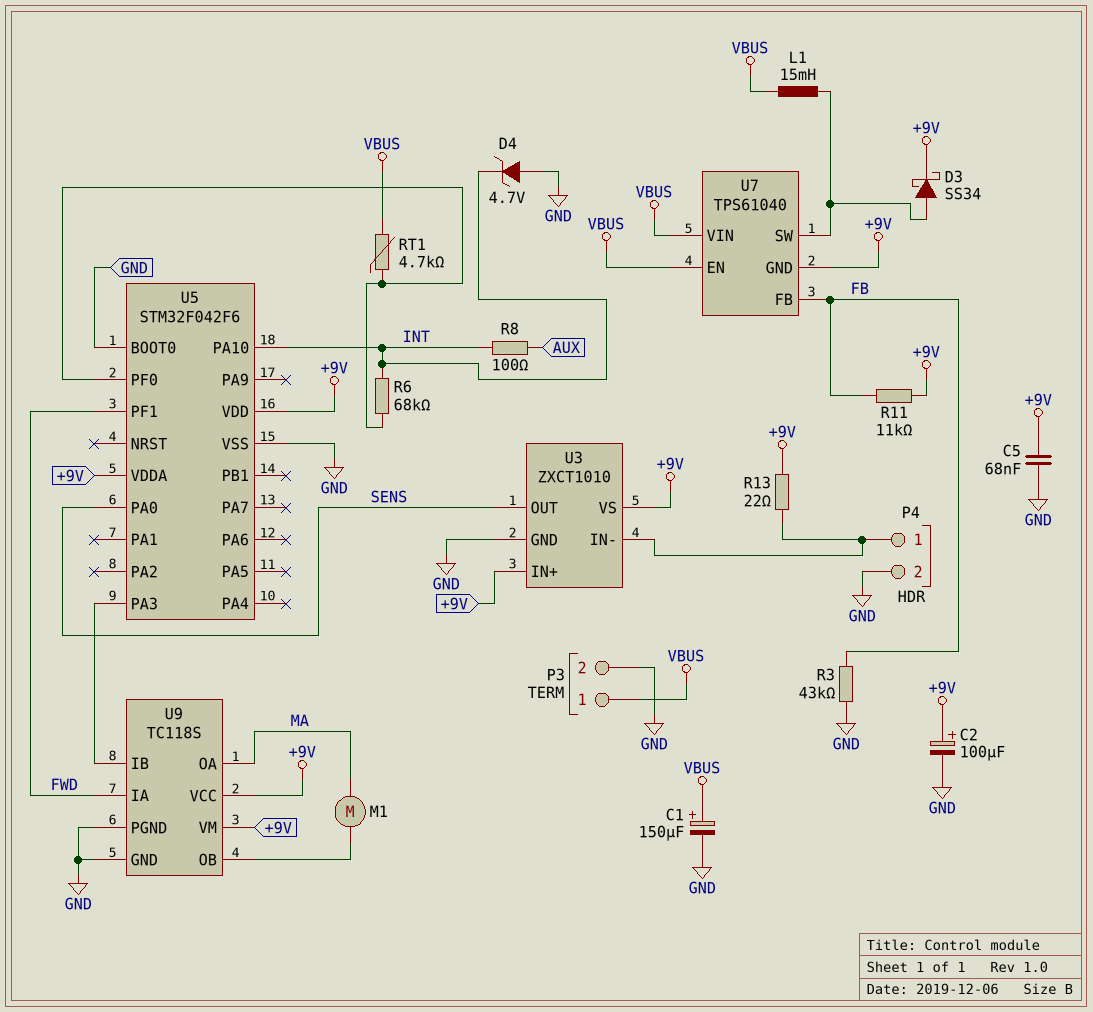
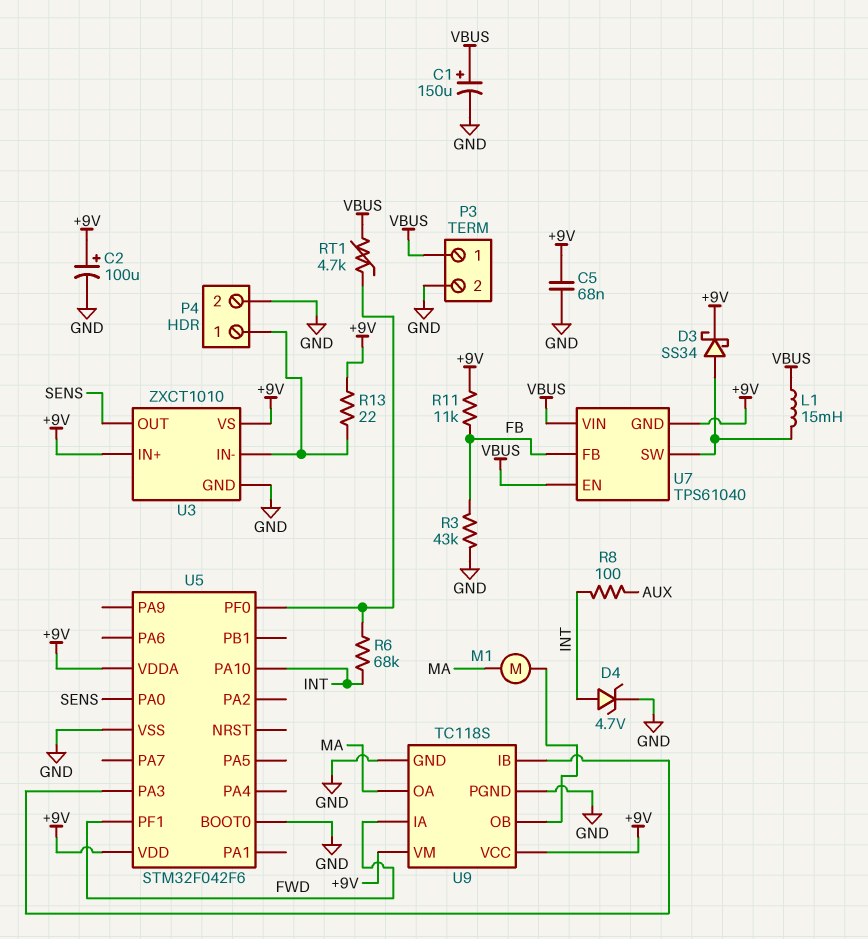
D4: zener 4.7V (A GND, K INT) -> zener 4.7V (A INT, K GND)

